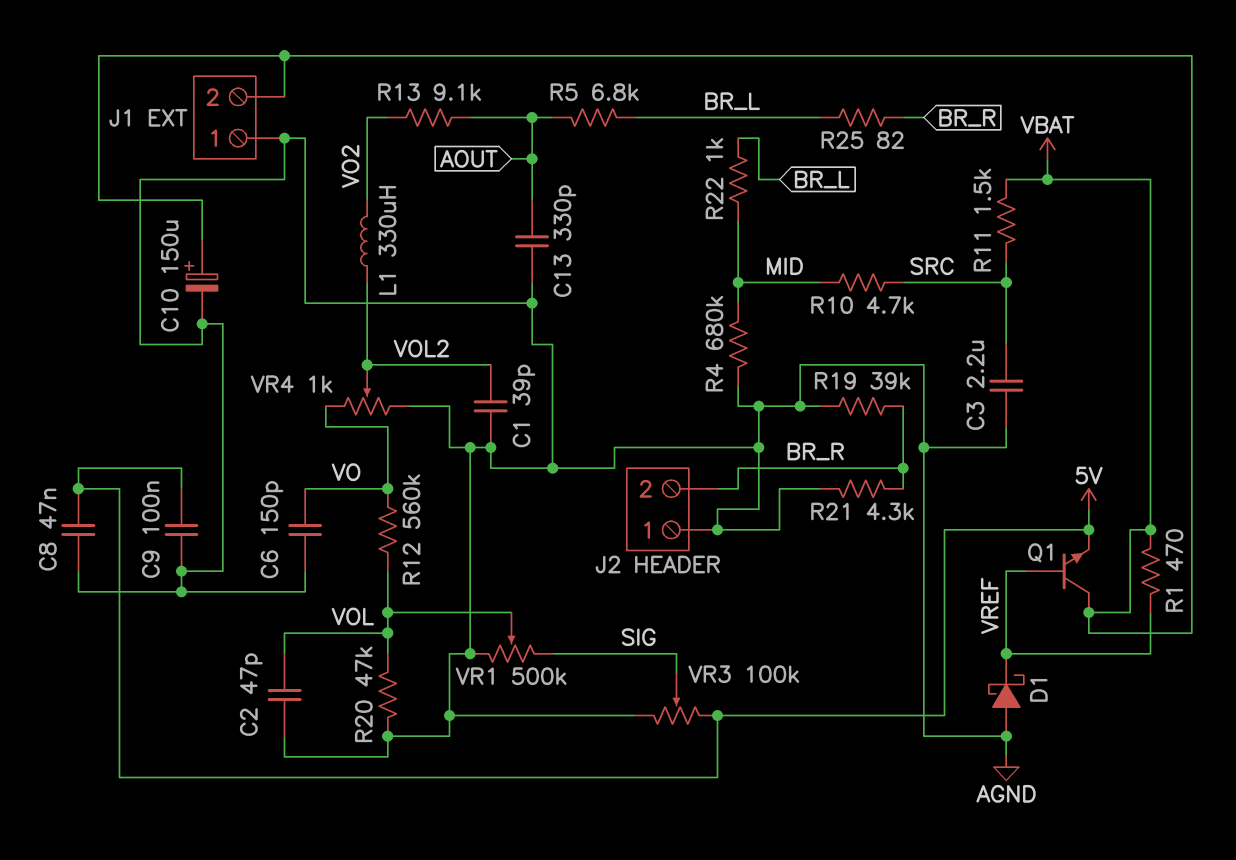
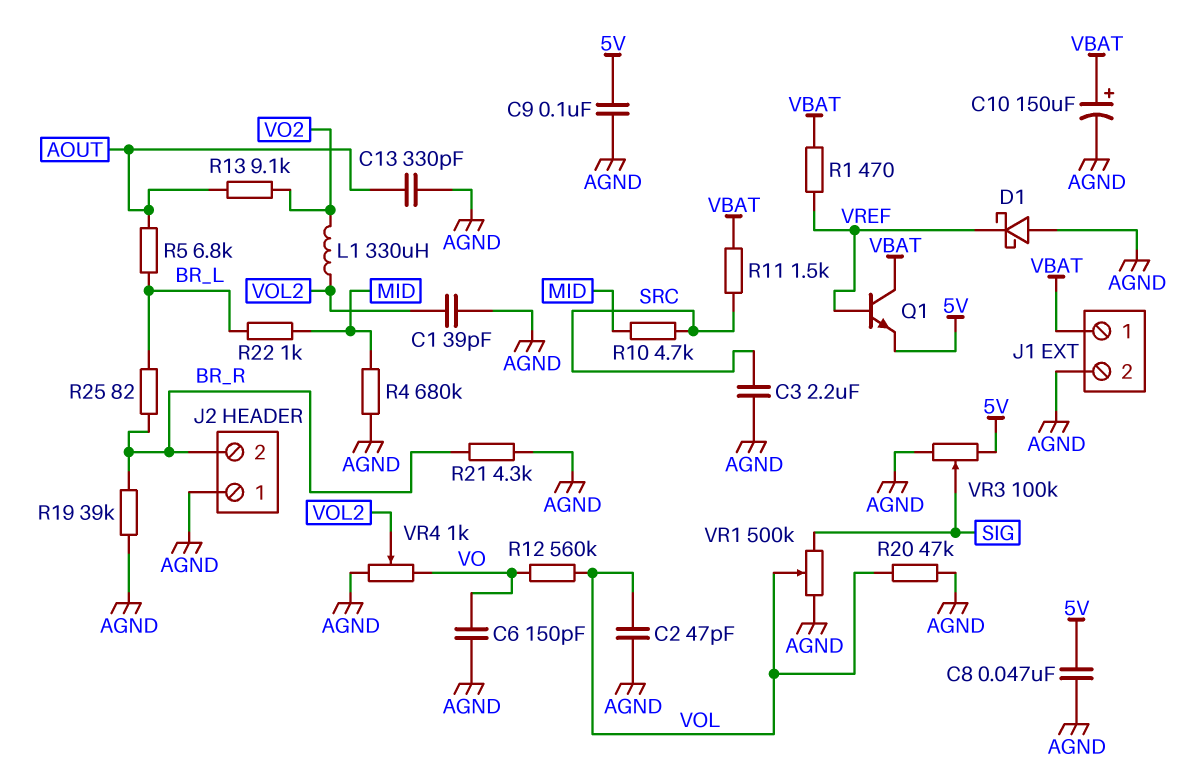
J1 pin 1: AGND -> VBAT
J1 pin 2: VBAT -> AGND

